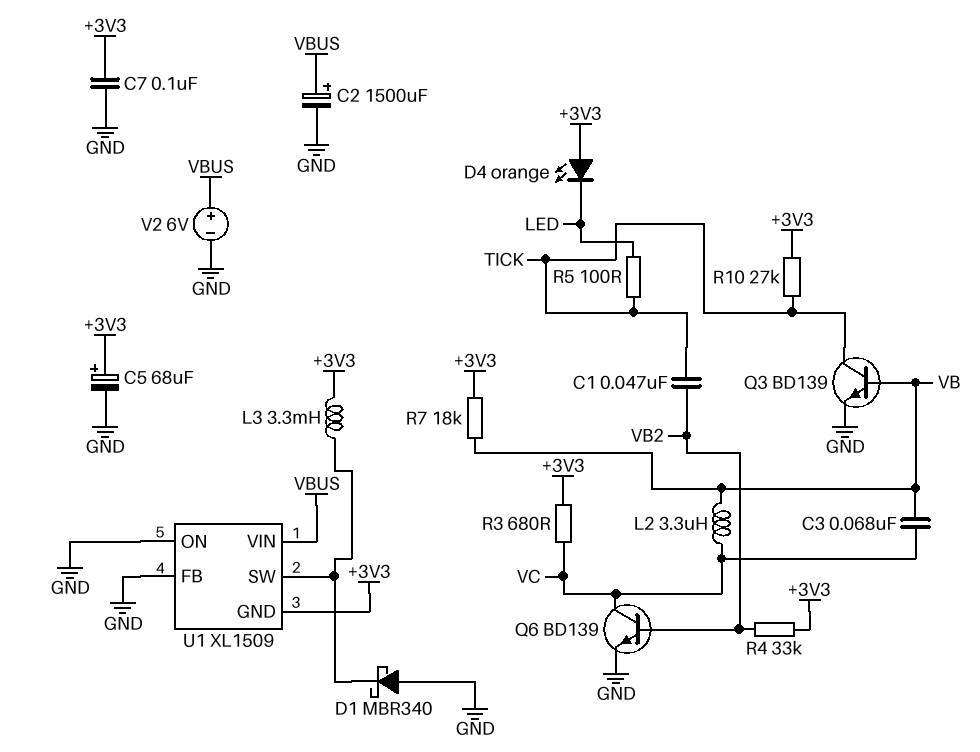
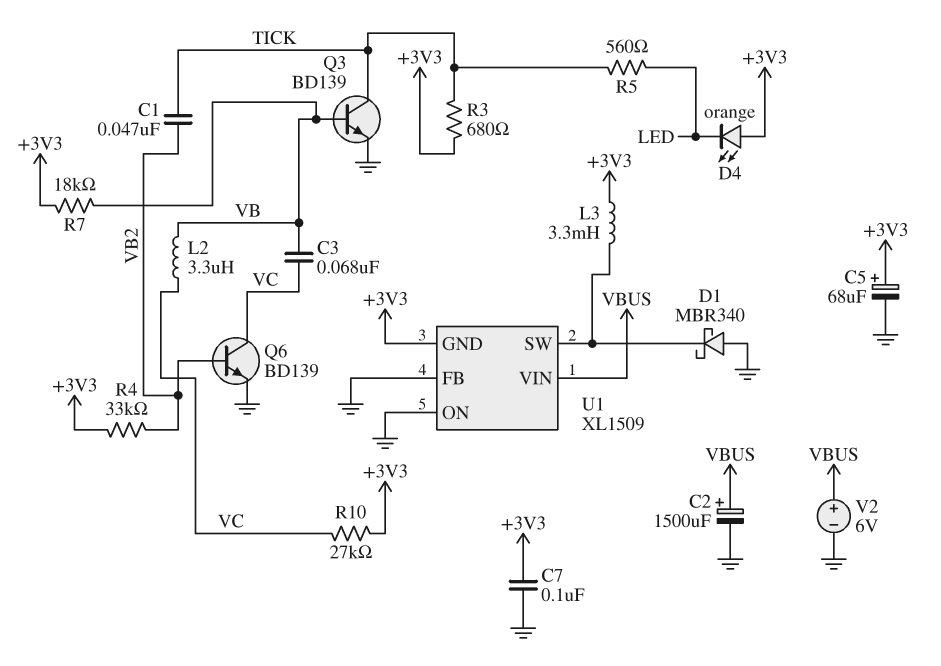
R3: 680 (+3V3, VC) -> 680 (+3V3, TICK)
R5: 100 (LED, TICK) -> 560 (LED, TICK)
R10: 27k (+3V3, TICK) -> 27k (+3V3, VC)

